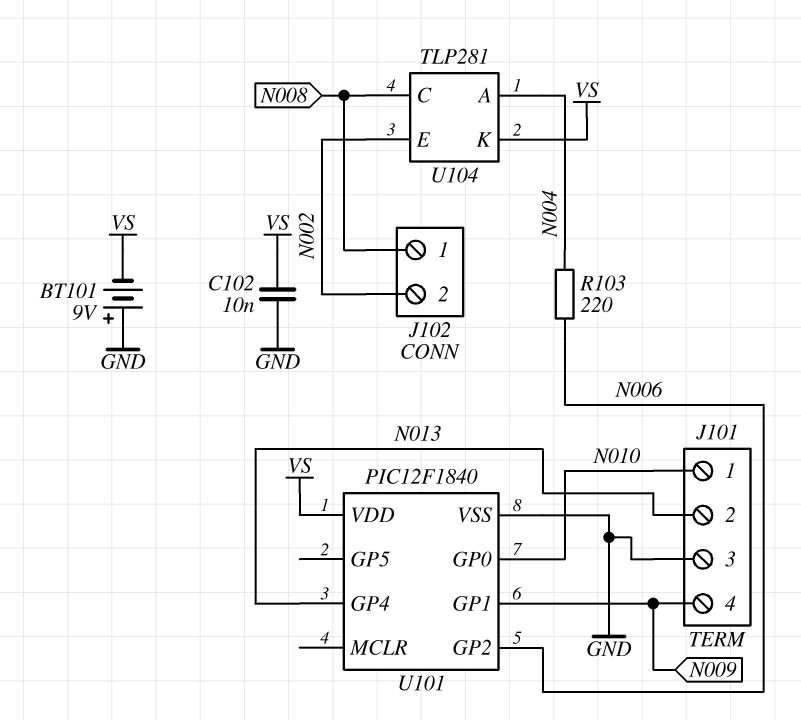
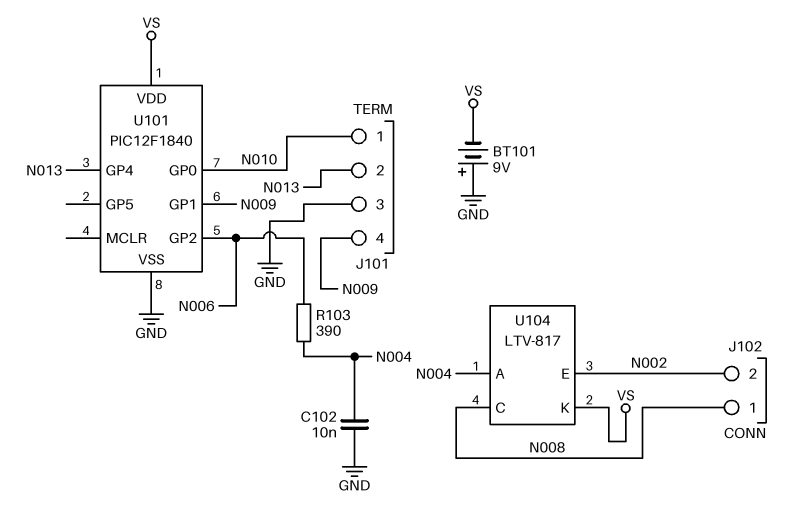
C102: 10nF (GND, VS) -> 10nF (GND, N004)
R103: 220 (N004, N006) -> 390 (N004, N006)
U104: TLP281 -> LTV-817

